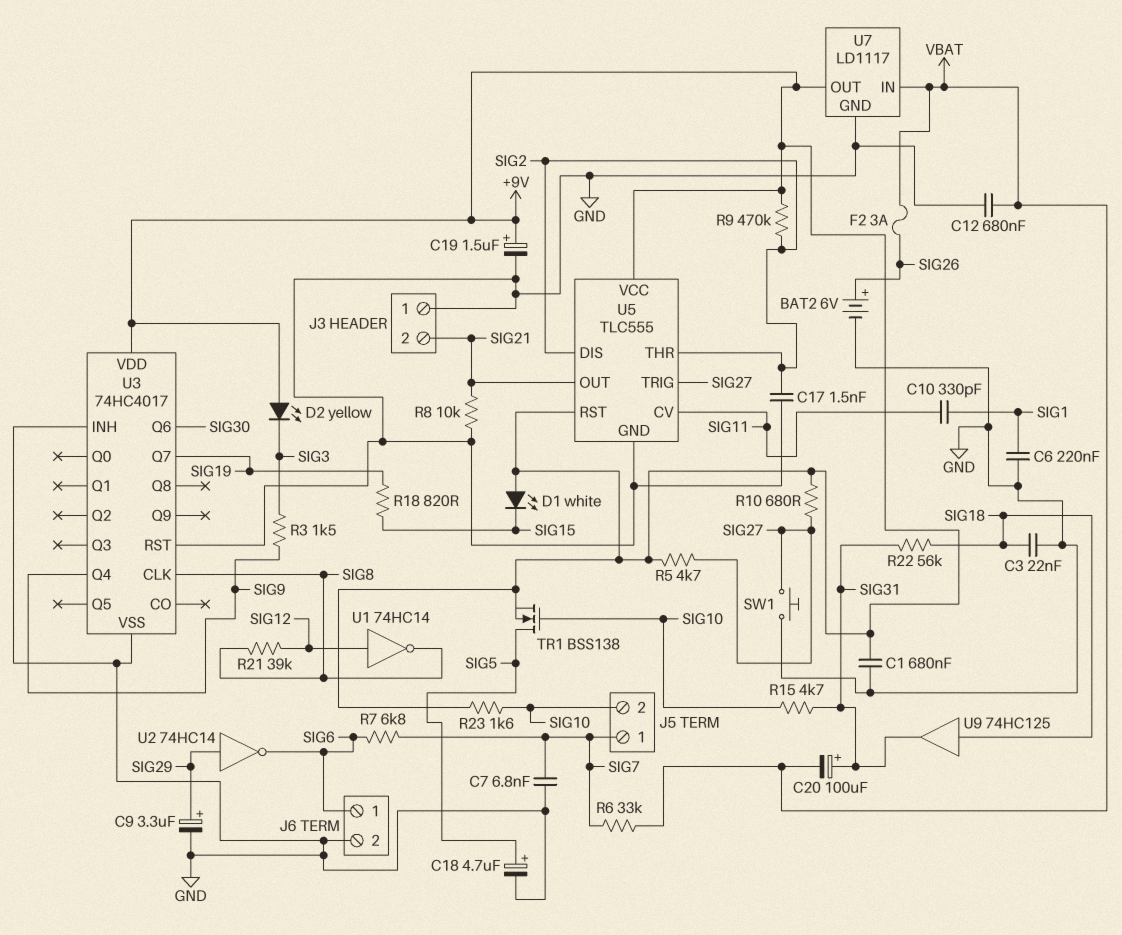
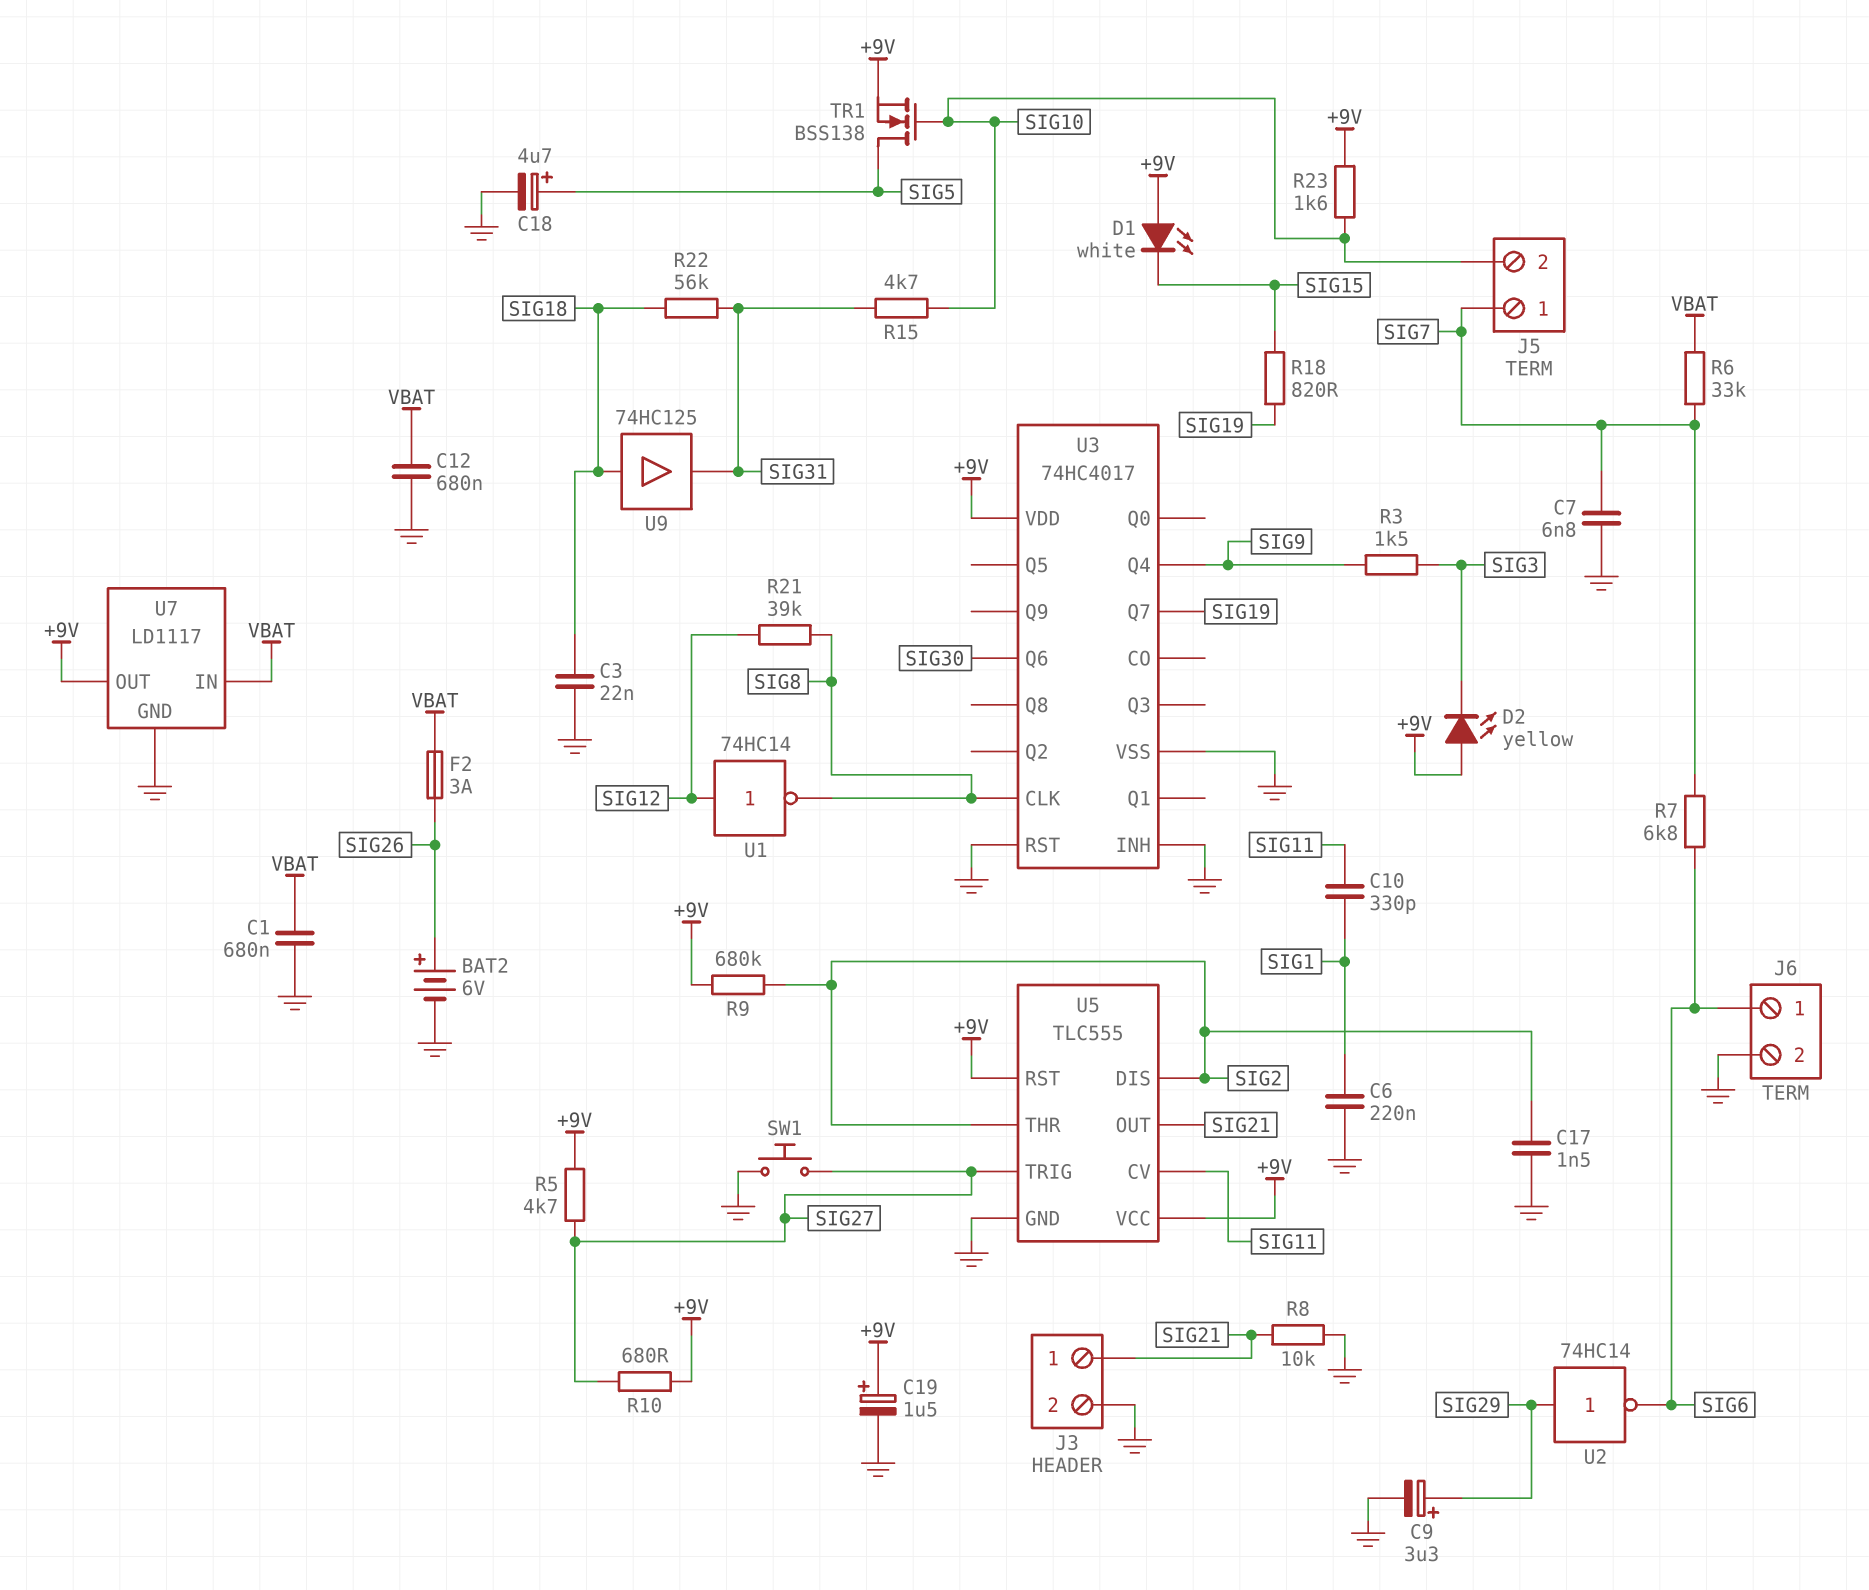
C1: 680nF (+9V, GND) -> 680nF (GND, VBAT)
C20: 100uF (plus SIG31, minus VBAT) -> none
J3 pin 1: GND -> SIG21
J3 pin 2: SIG21 -> GND
R9: 470k (+9V, SIG2) -> 680k (+9V, SIG2)

